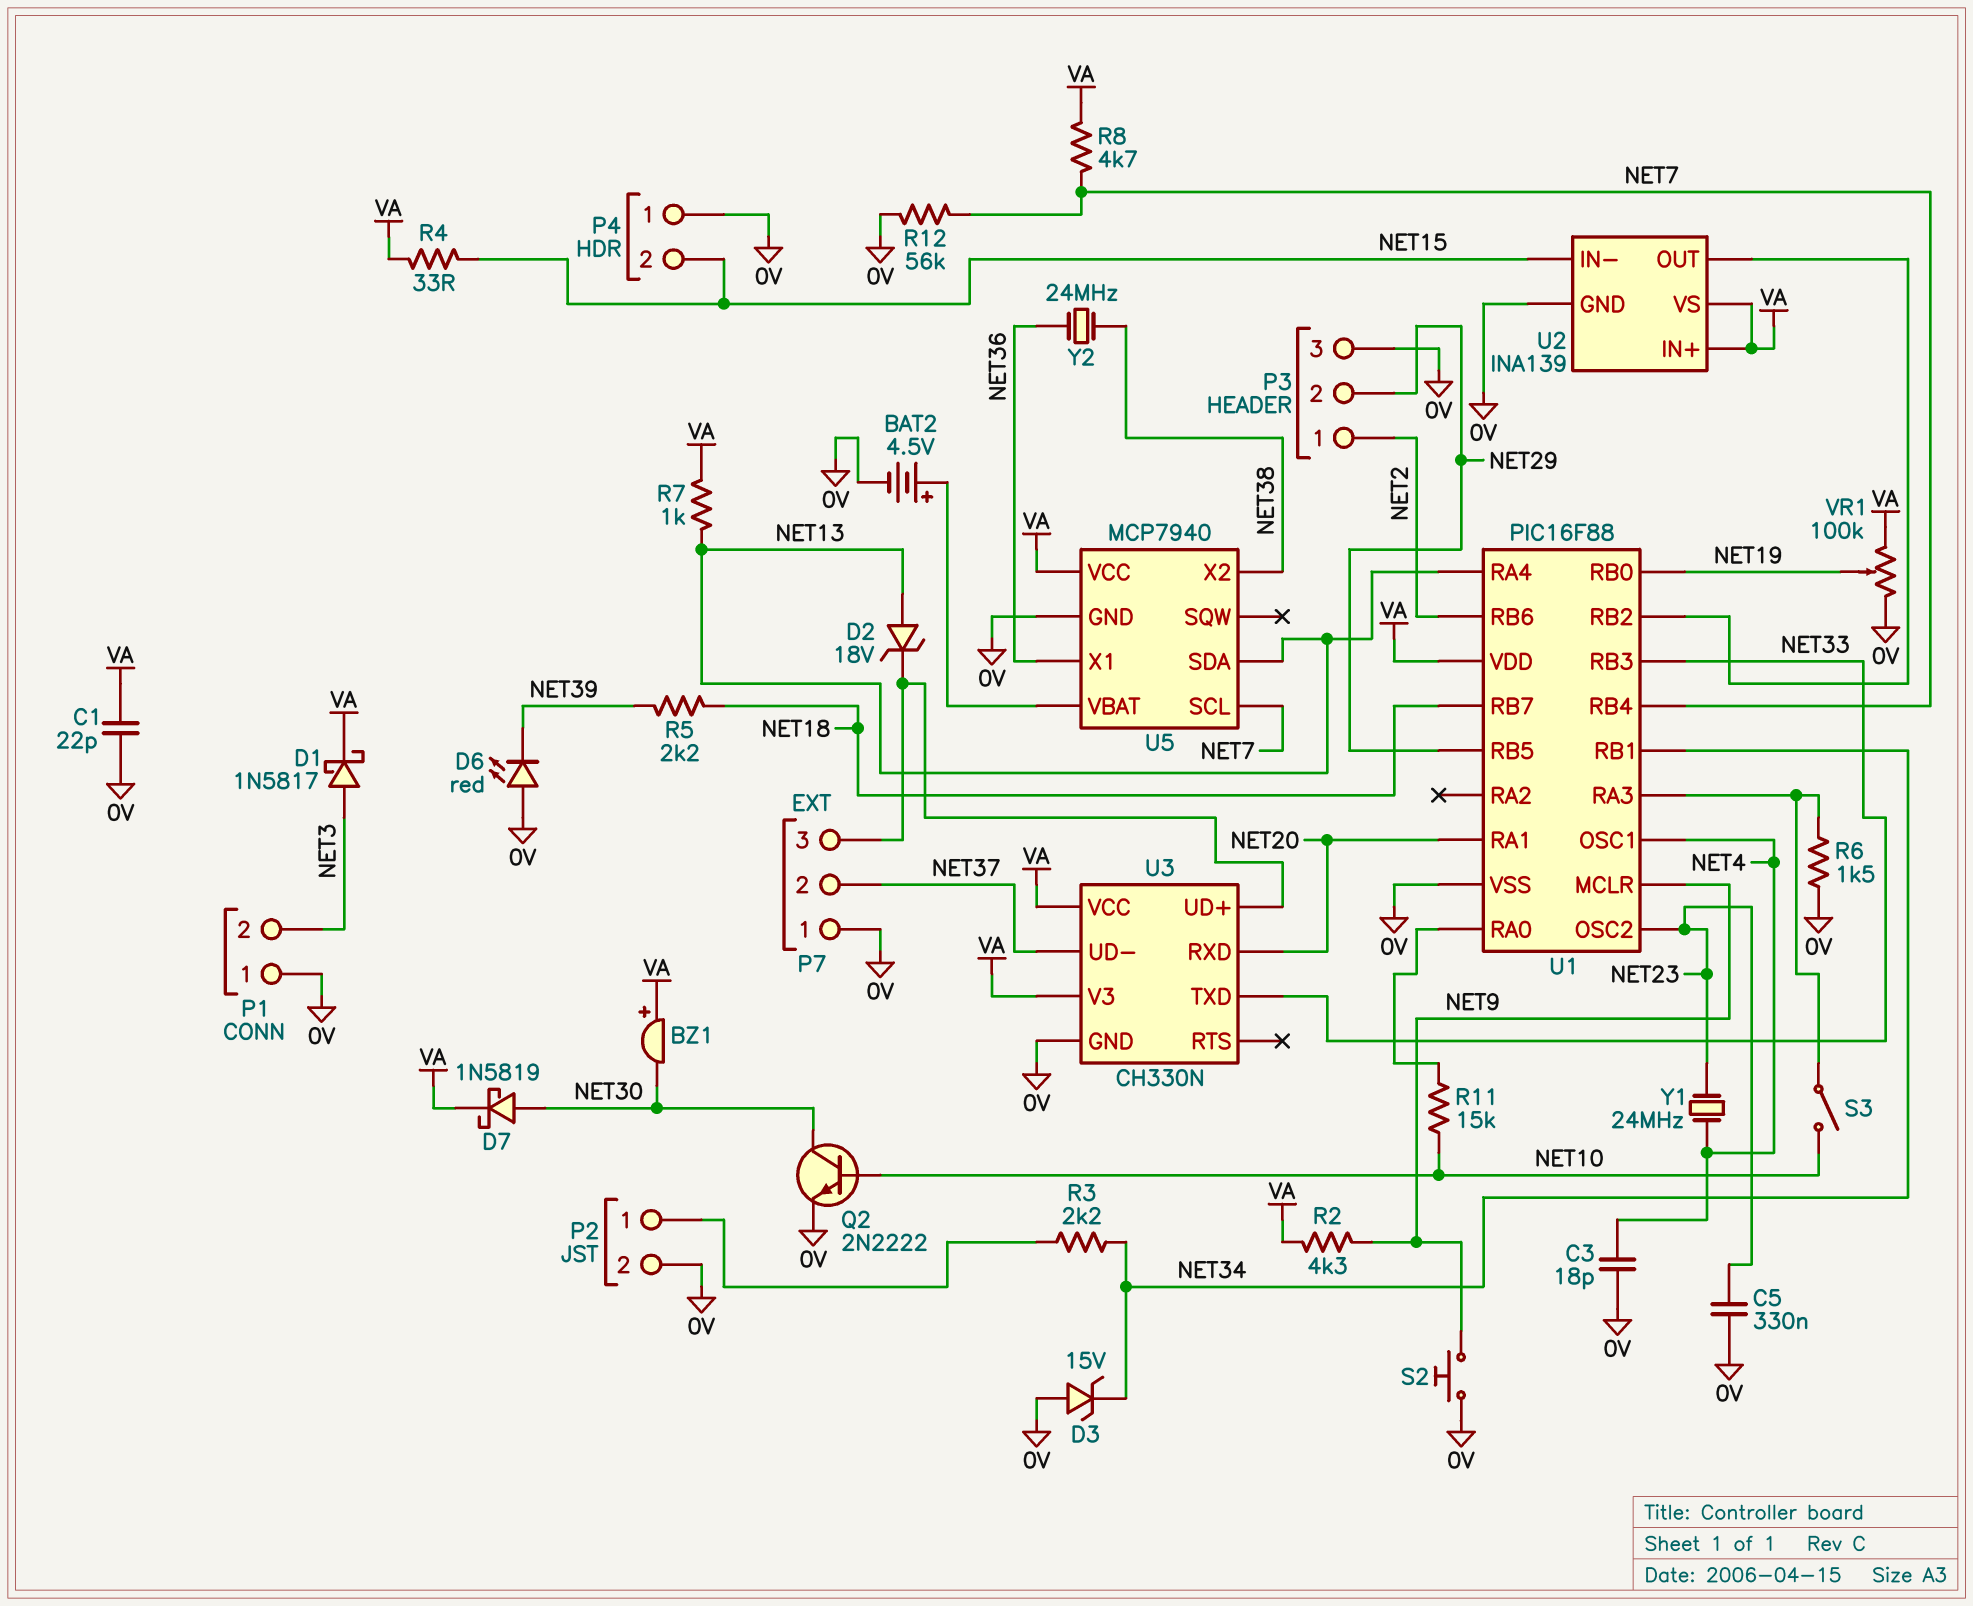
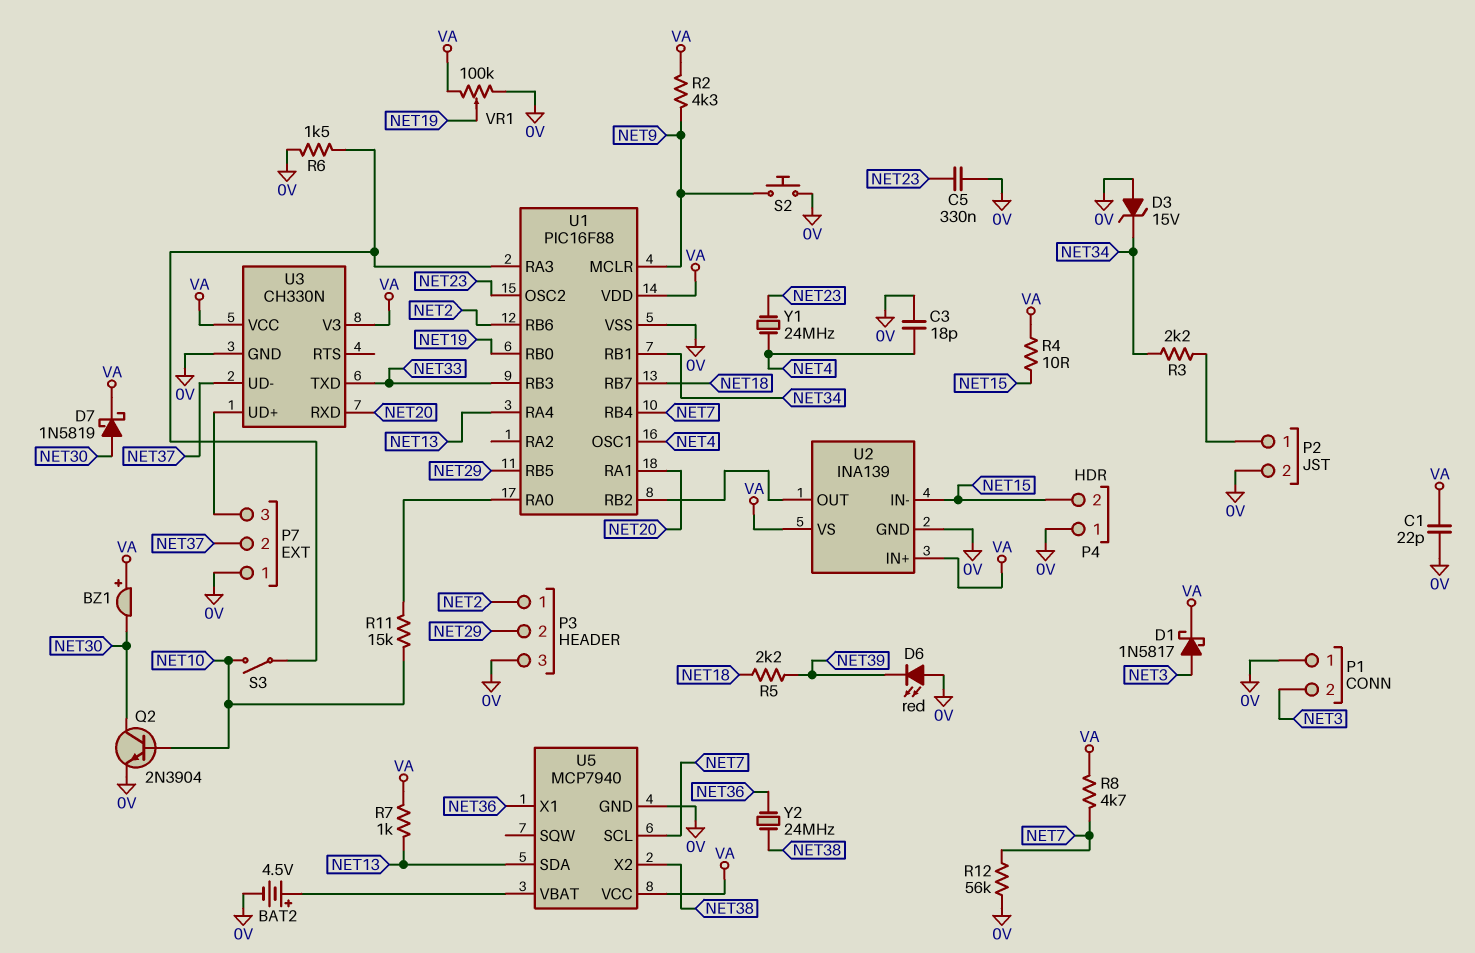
D2: zener 18V (A NET13, K P7/3) -> none
Q2: NPN 2N2222 (B NET10, C NET30, E 0V) -> NPN 2N3904 (B NET10, C NET30, E 0V)
R4: 33 (NET15, VA) -> 10 (NET15, VA)

